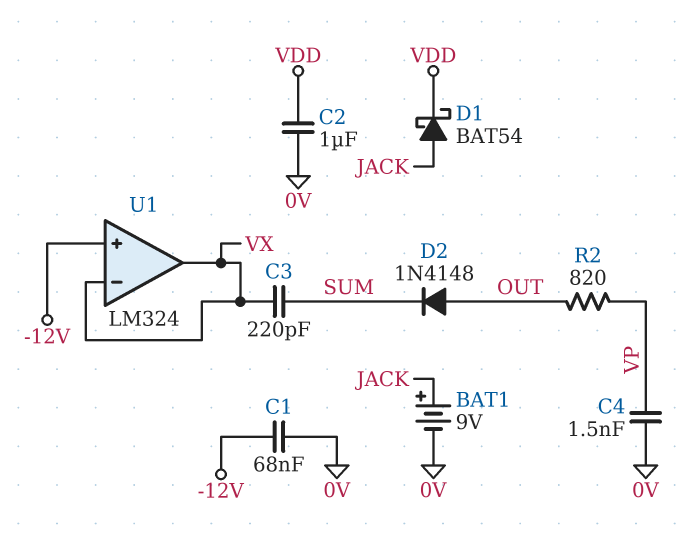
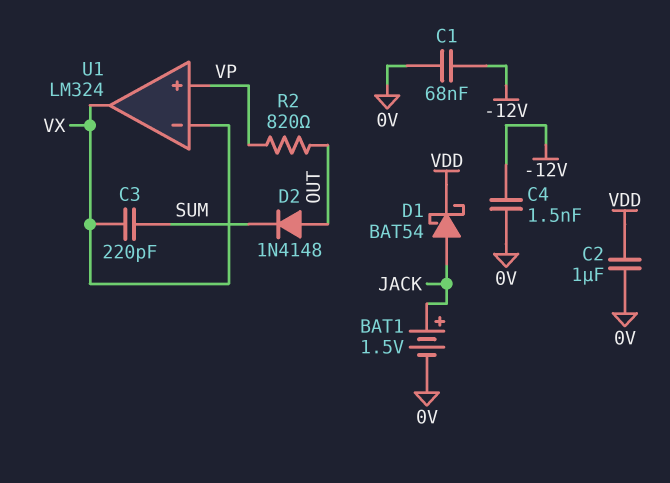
BAT1: 9V (plus JACK, minus 0V) -> 1.5V (plus JACK, minus 0V)
C4: 1.5nF (0V, VP) -> 1.5nF (-12V, 0V)
U1 pin in+: -12V -> VP

